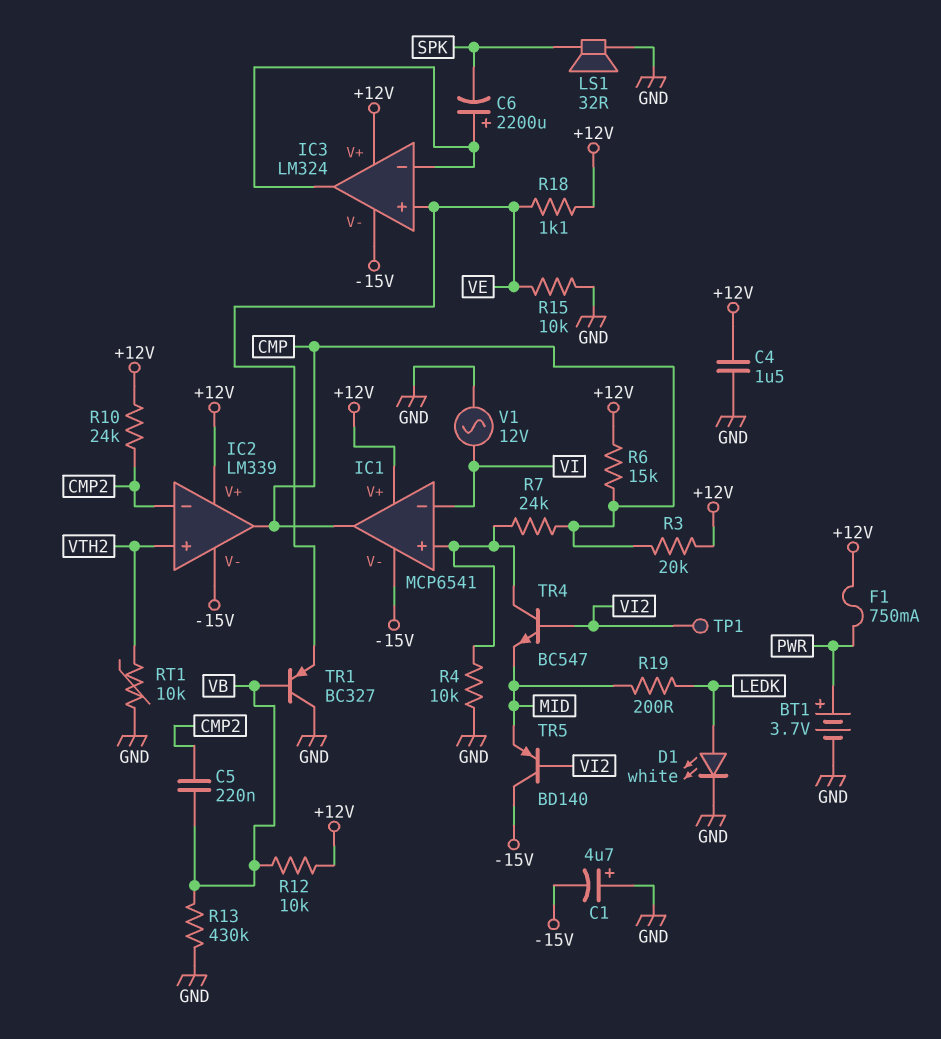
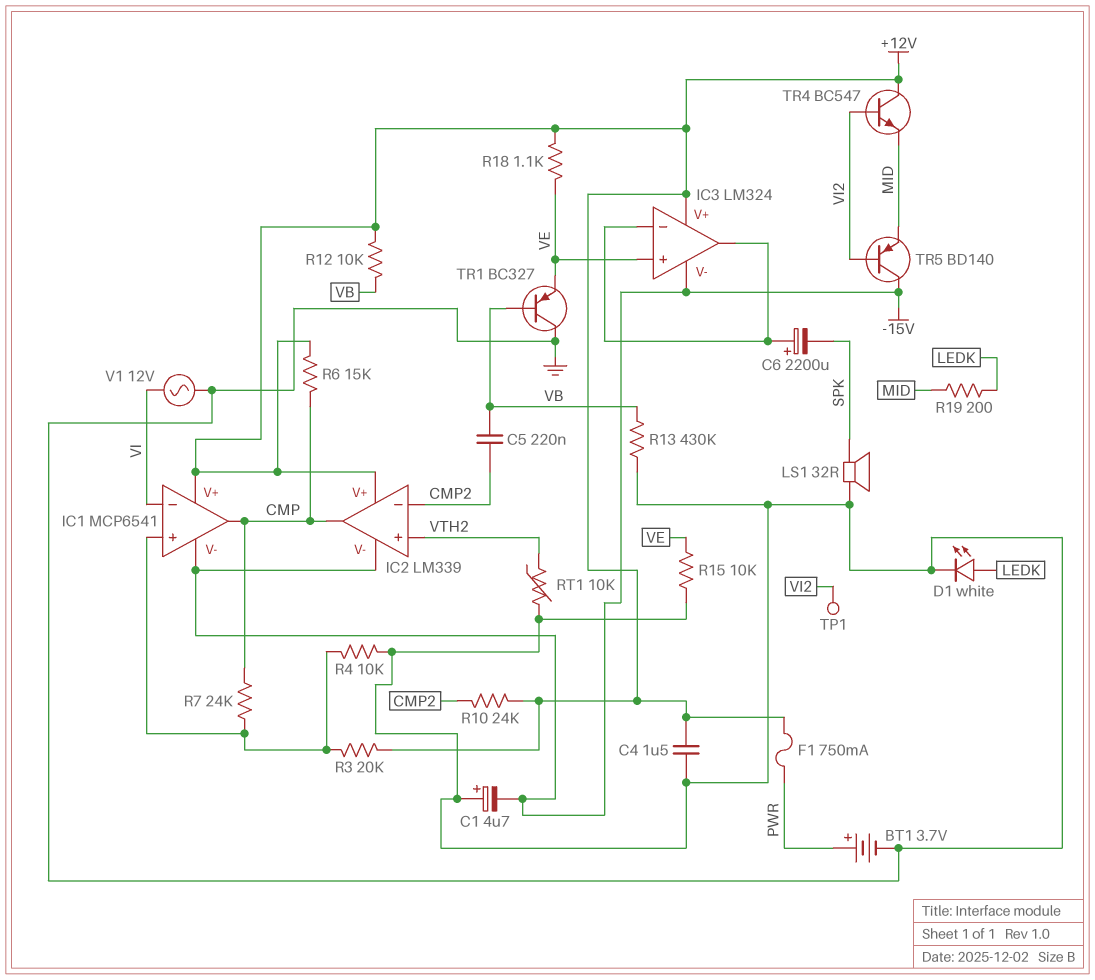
R3: 20k (+12V, CMP) -> 20k (+12V, IC1/in+)
TR4: NPN BC547 (B VI2, C IC1/in+, E MID) -> NPN BC547 (B VI2, C +12V, E MID)

